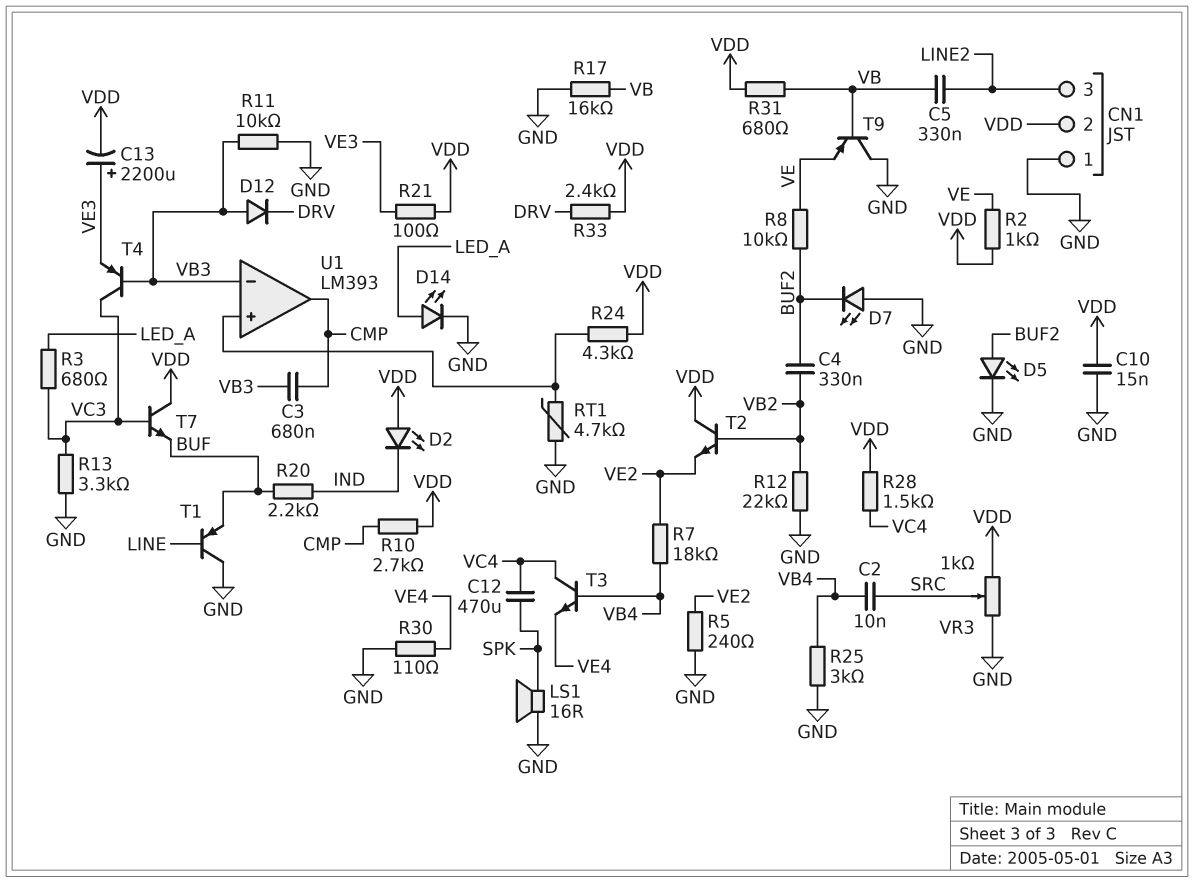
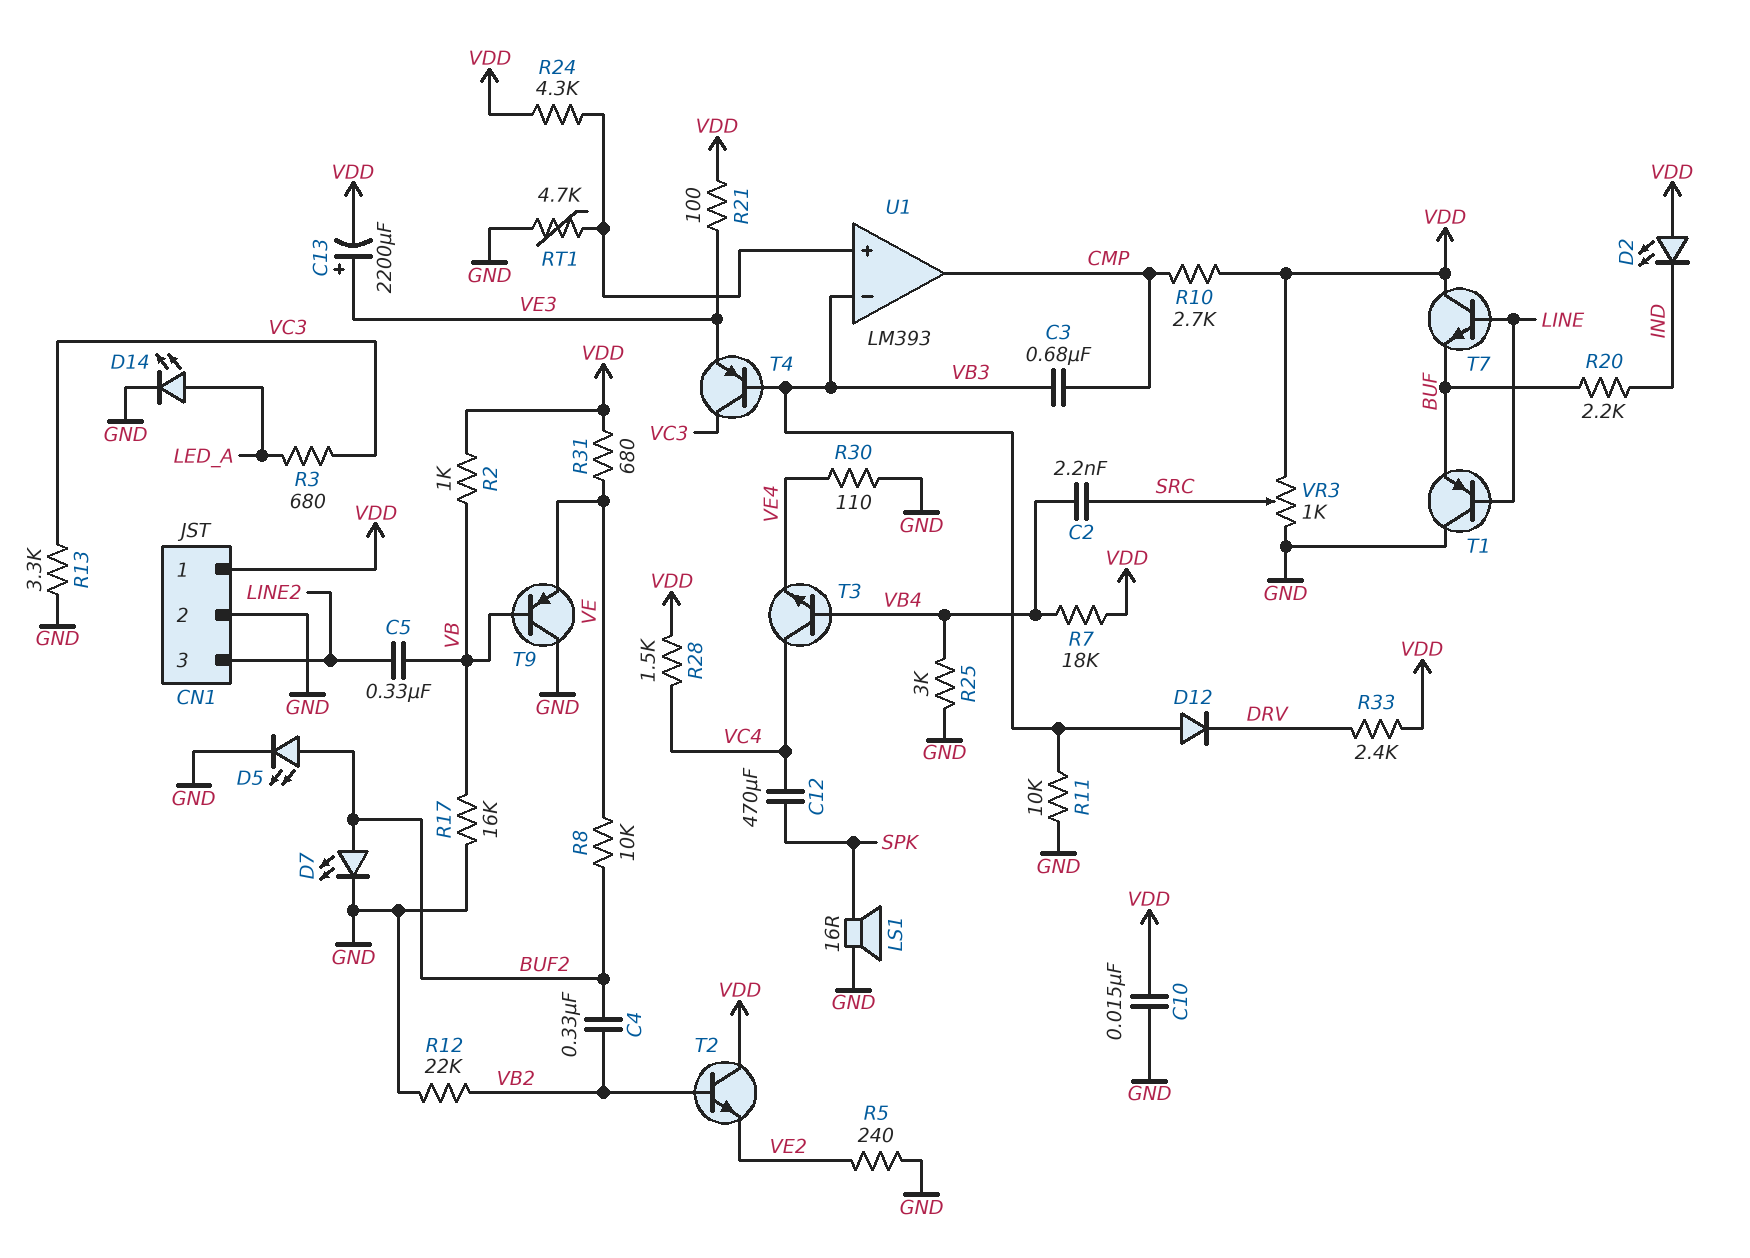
C2: 10nF (SRC, VB4) -> 2.2nF (SRC, VB4)
CN1 pin 1: GND -> VDD
CN1 pin 2: VDD -> GND
D7: LED (A GND, K BUF2) -> LED (A BUF2, K GND)
R2: 1k (VDD, VE) -> 1k (VB, VDD)
R7: 18k (VB4, VE2) -> 18k (VB4, VDD)
R31: 680 (VB, VDD) -> 680 (VDD, VE)
T7: NPN (B VC3, C VDD, E BUF) -> NPN (B LINE, C VDD, E BUF)

